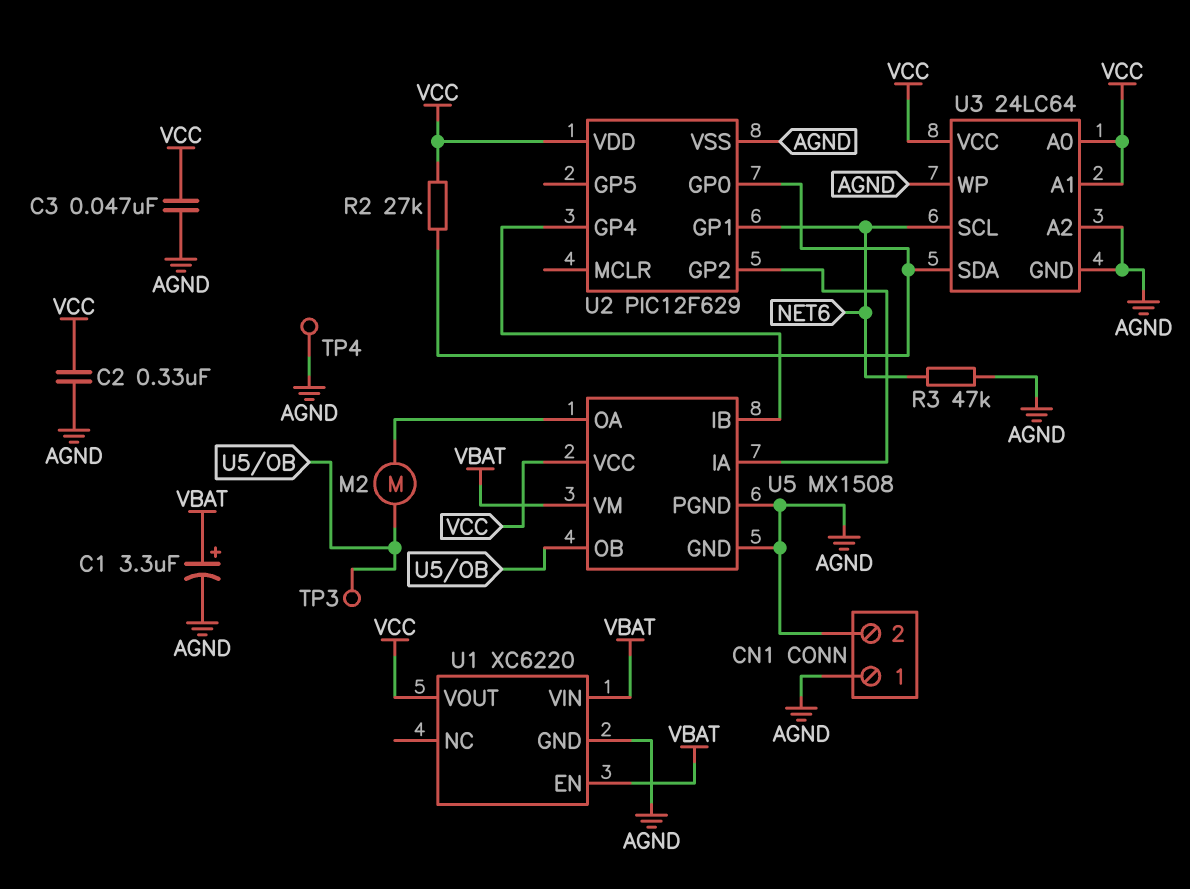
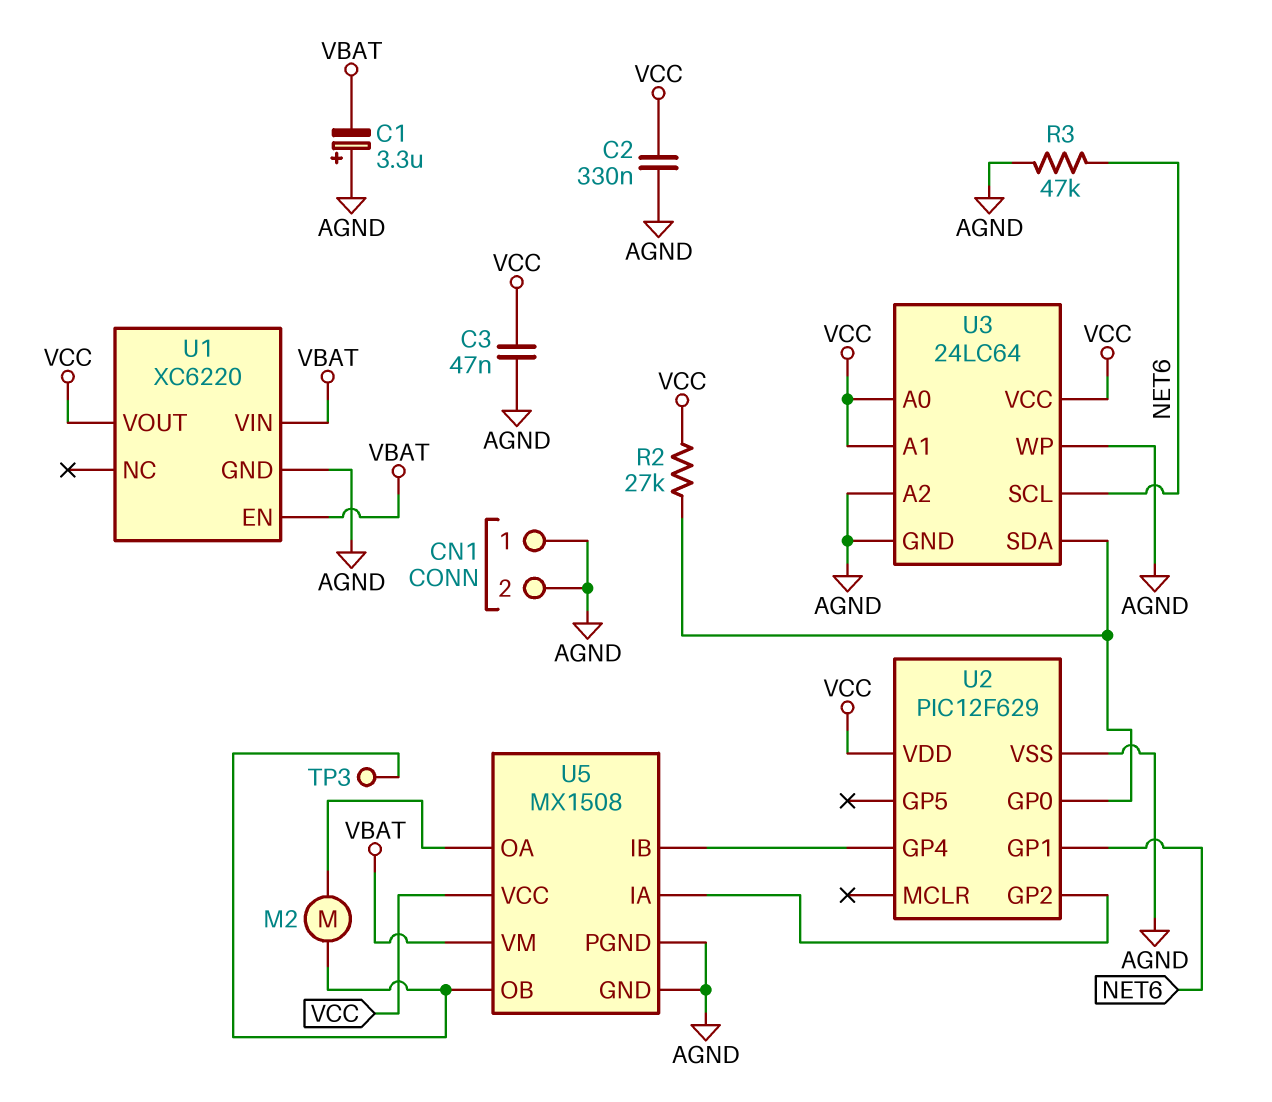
C1: 3.3uF (plus VBAT, minus AGND) -> 3.3uF (plus AGND, minus VBAT)
TP4: test point (AGND) -> none

